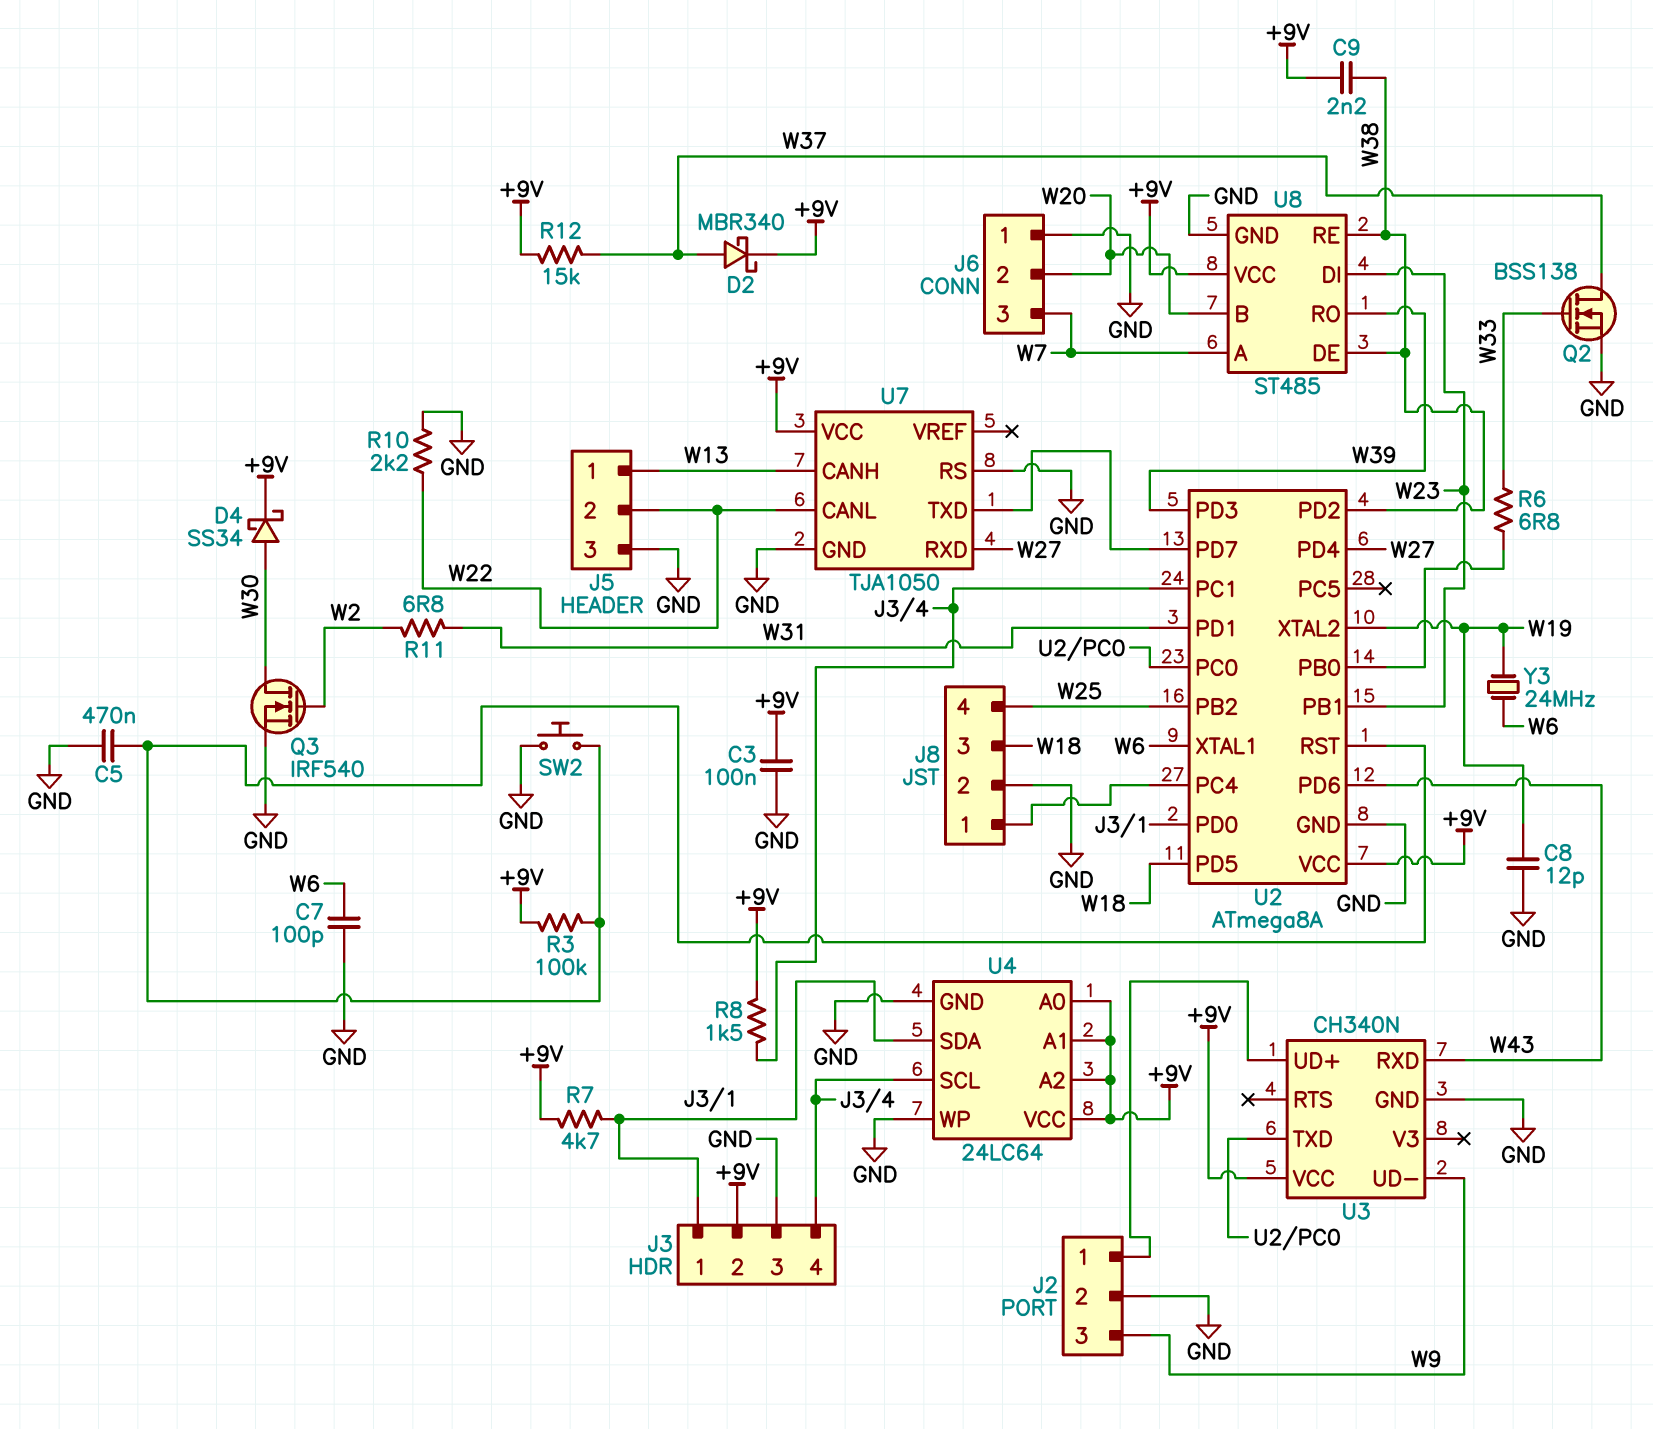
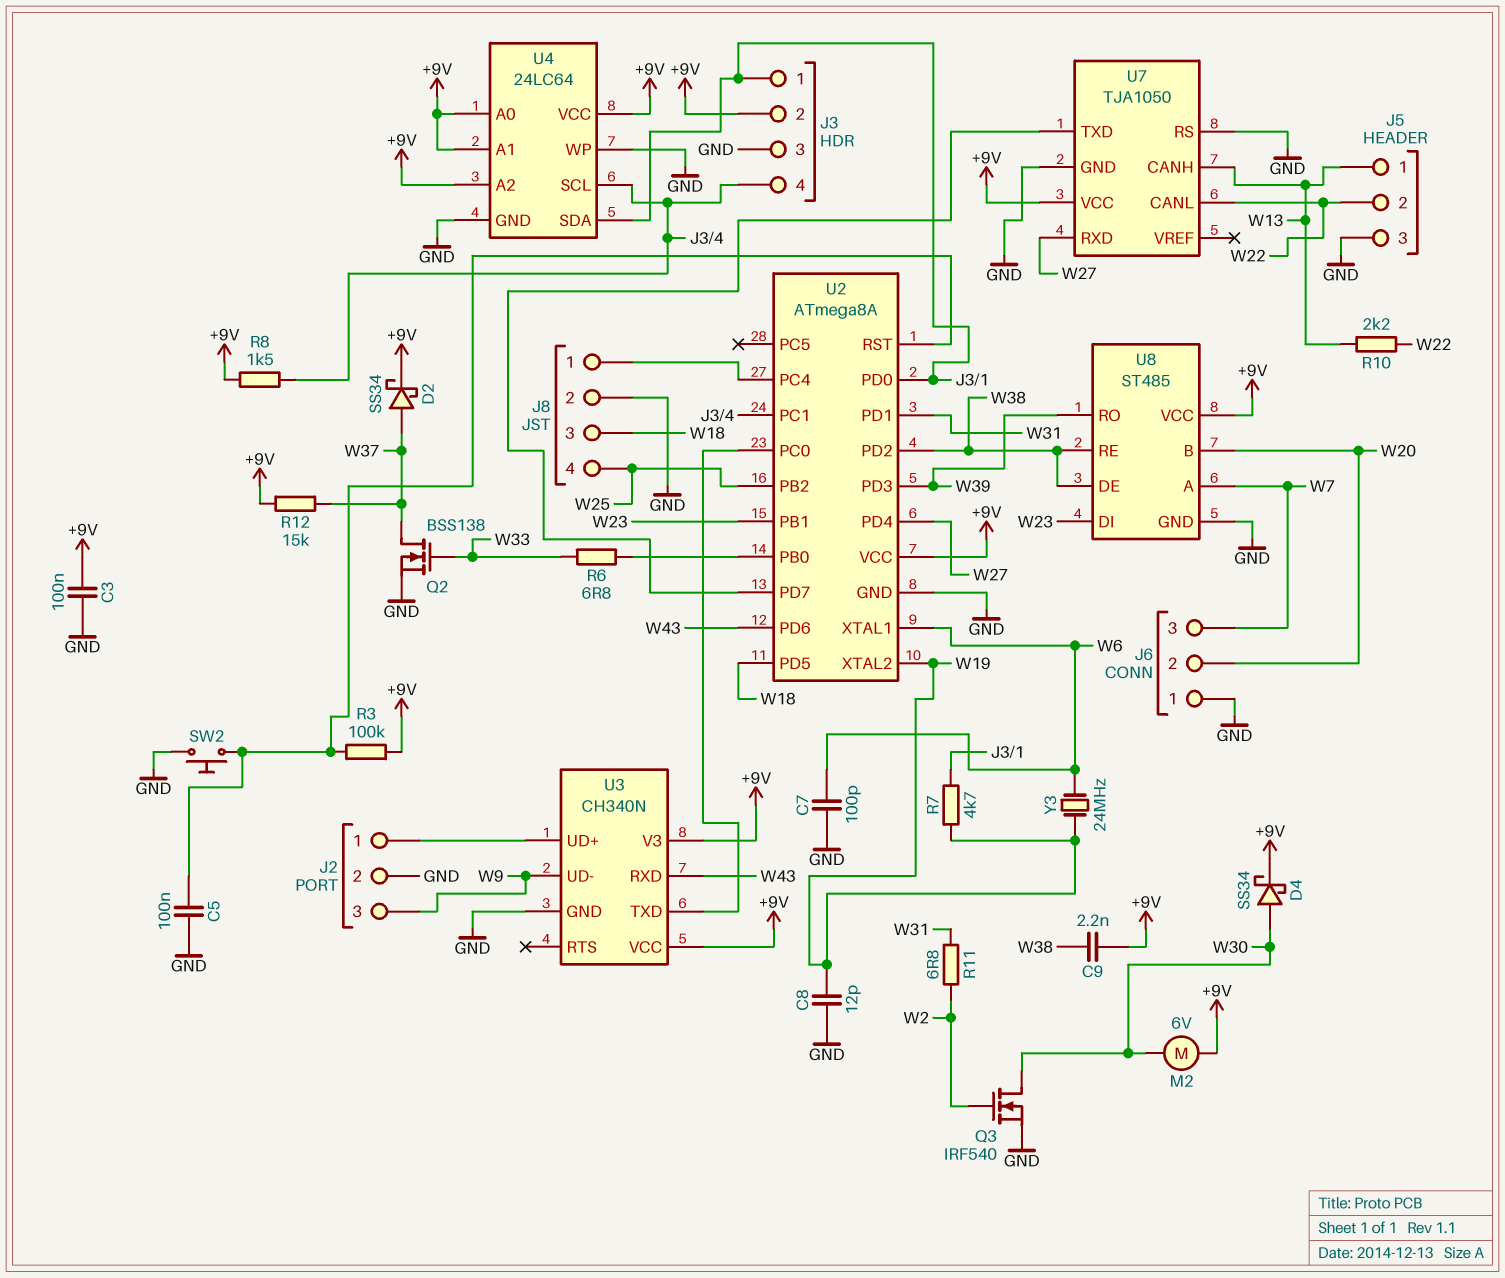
C5: 470nF (GND, U2/RST) -> 100nF (GND, U2/RST)
D2: schottky MBR340 (A W37, K +9V) -> schottky SS34 (A W37, K +9V)
M2: none -> motor 6V (+9V, W30)
R7: 4.7k (+9V, J3/1) -> 4.7k (J3/1, W19)
R10: 2.2k (GND, W22) -> 2.2k (W13, W22)
U3 pin V3: none -> +9V

